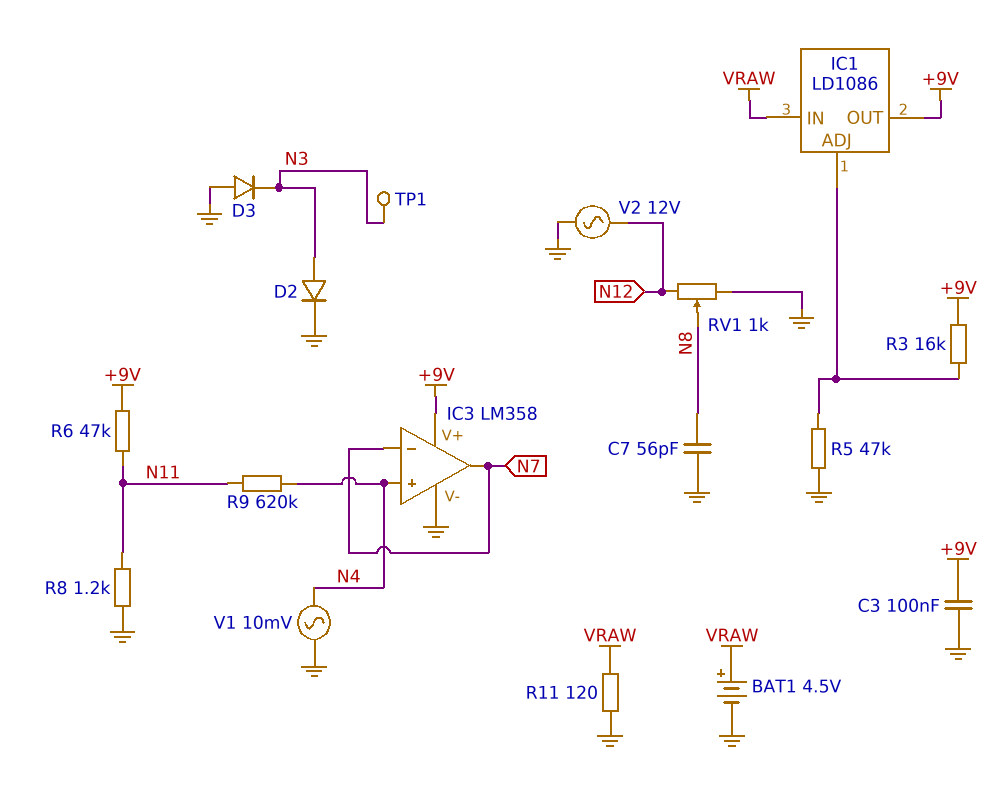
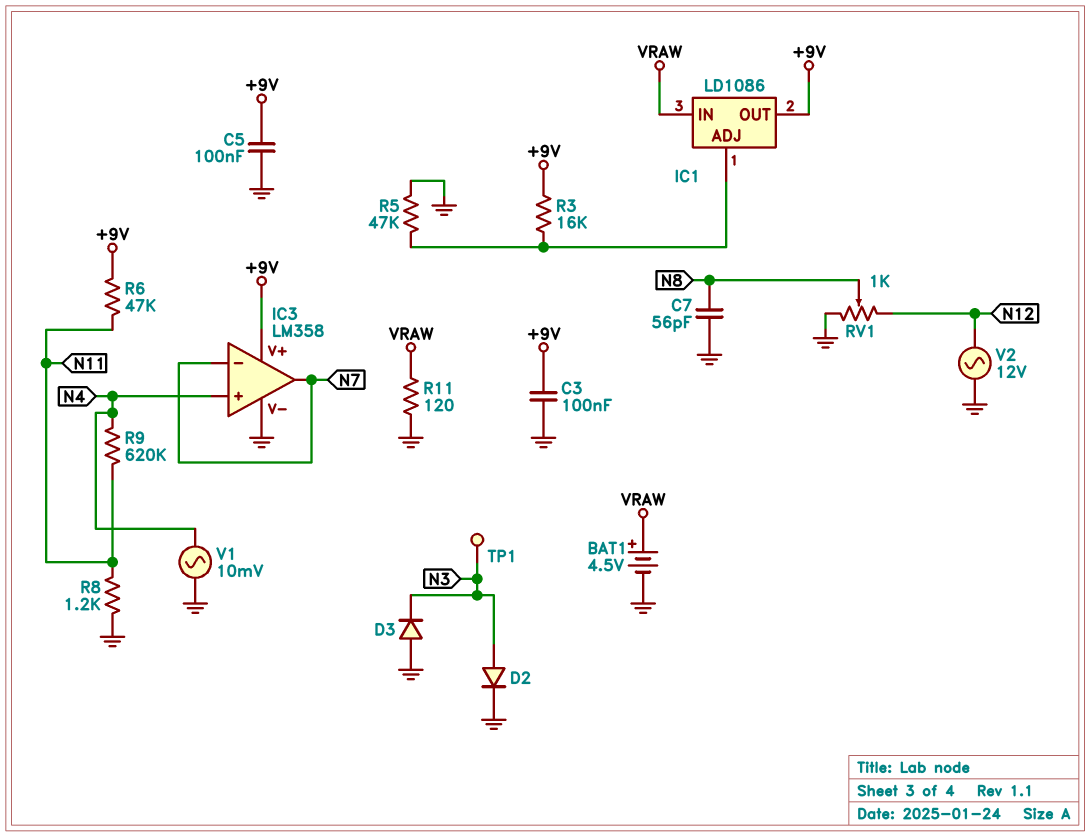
C5: none -> 100nF (+9V, GND)

